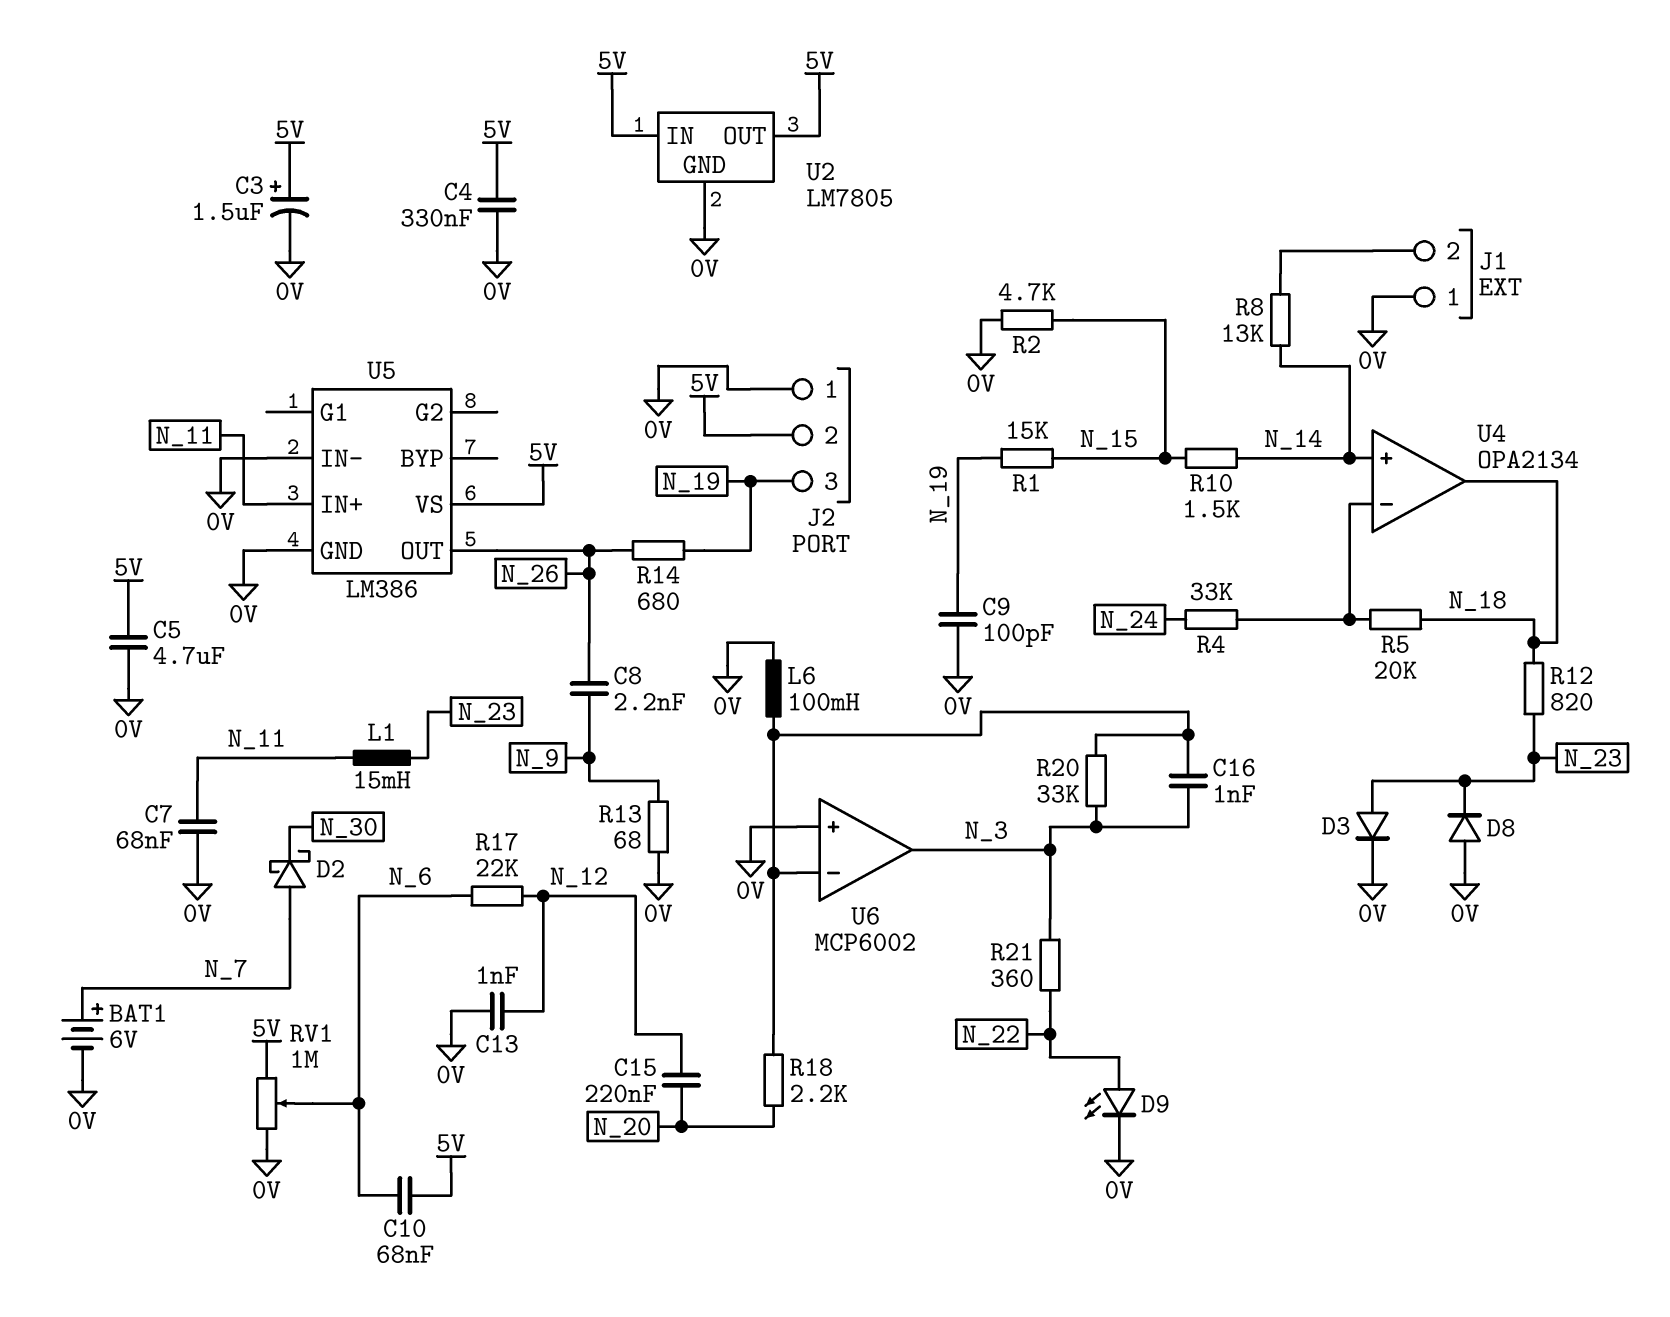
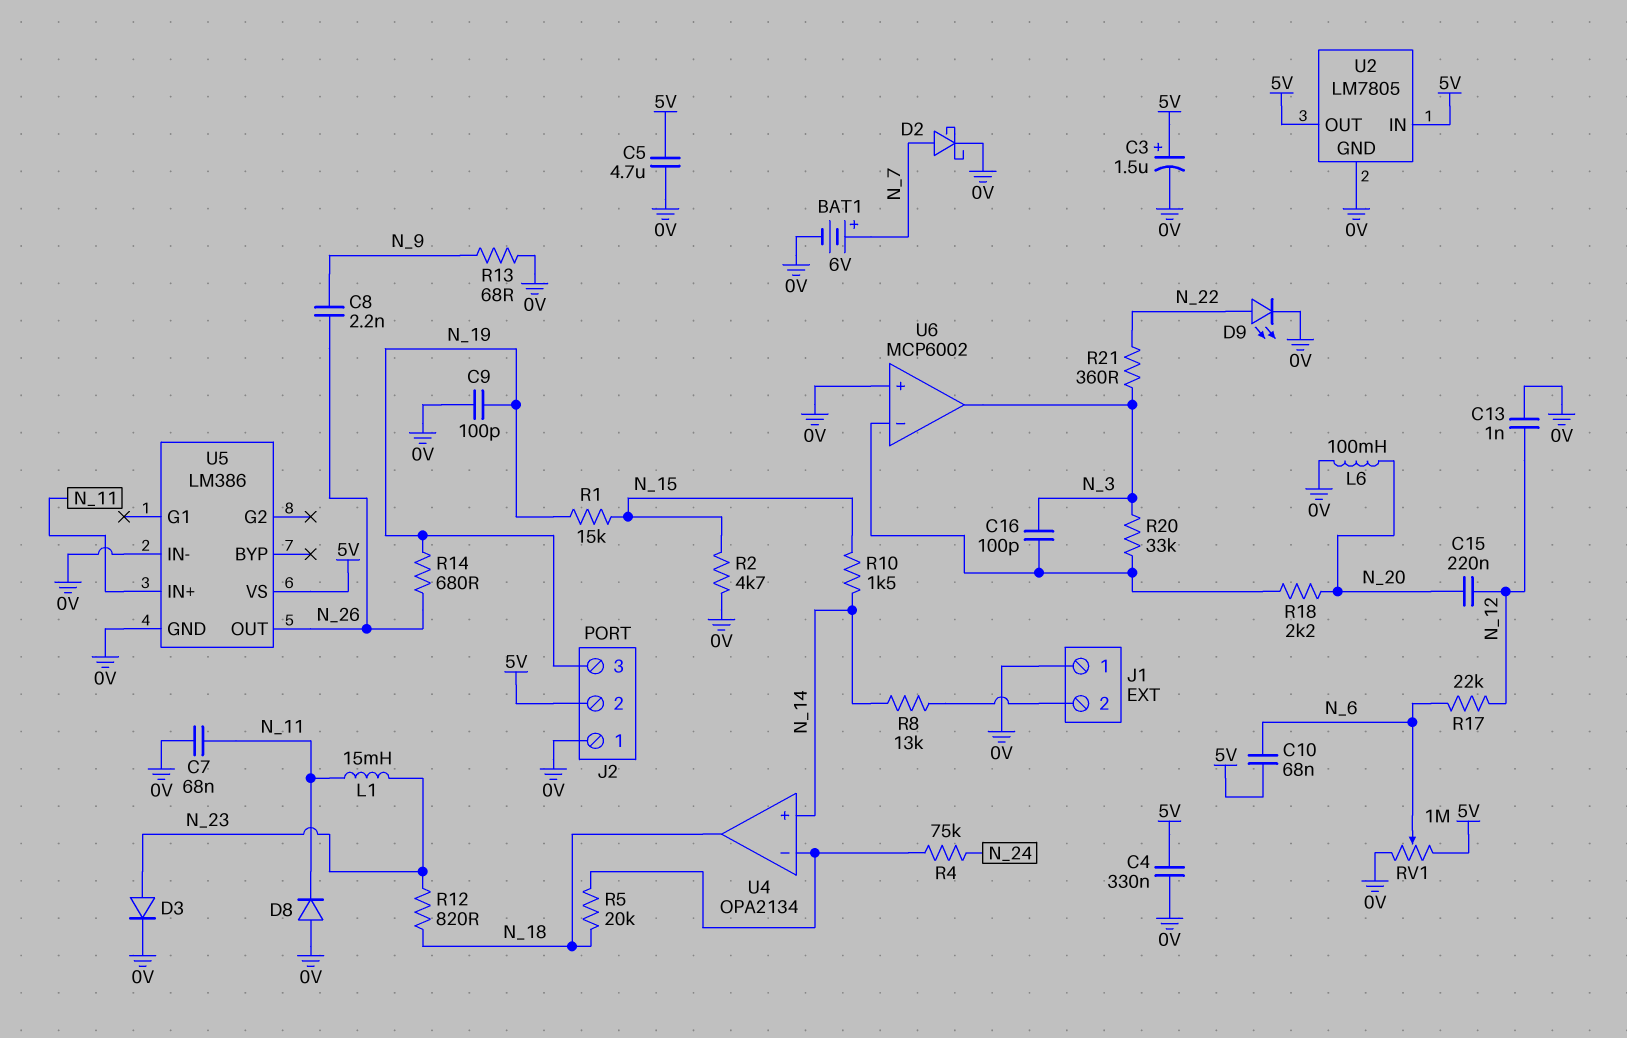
C16: 1nF (N_3, U6/in-) -> 100pF (N_3, U6/in-)
D2: schottky (A N_7, K N_30) -> schottky (A N_7, K 0V)
D8: diode (A 0V, K N_23) -> diode (A 0V, K N_11)
L6: 100mH (0V, U6/in-) -> 100mH (0V, N_20)
R4: 33k (N_24, U4/in-) -> 75k (N_24, U4/in-)

